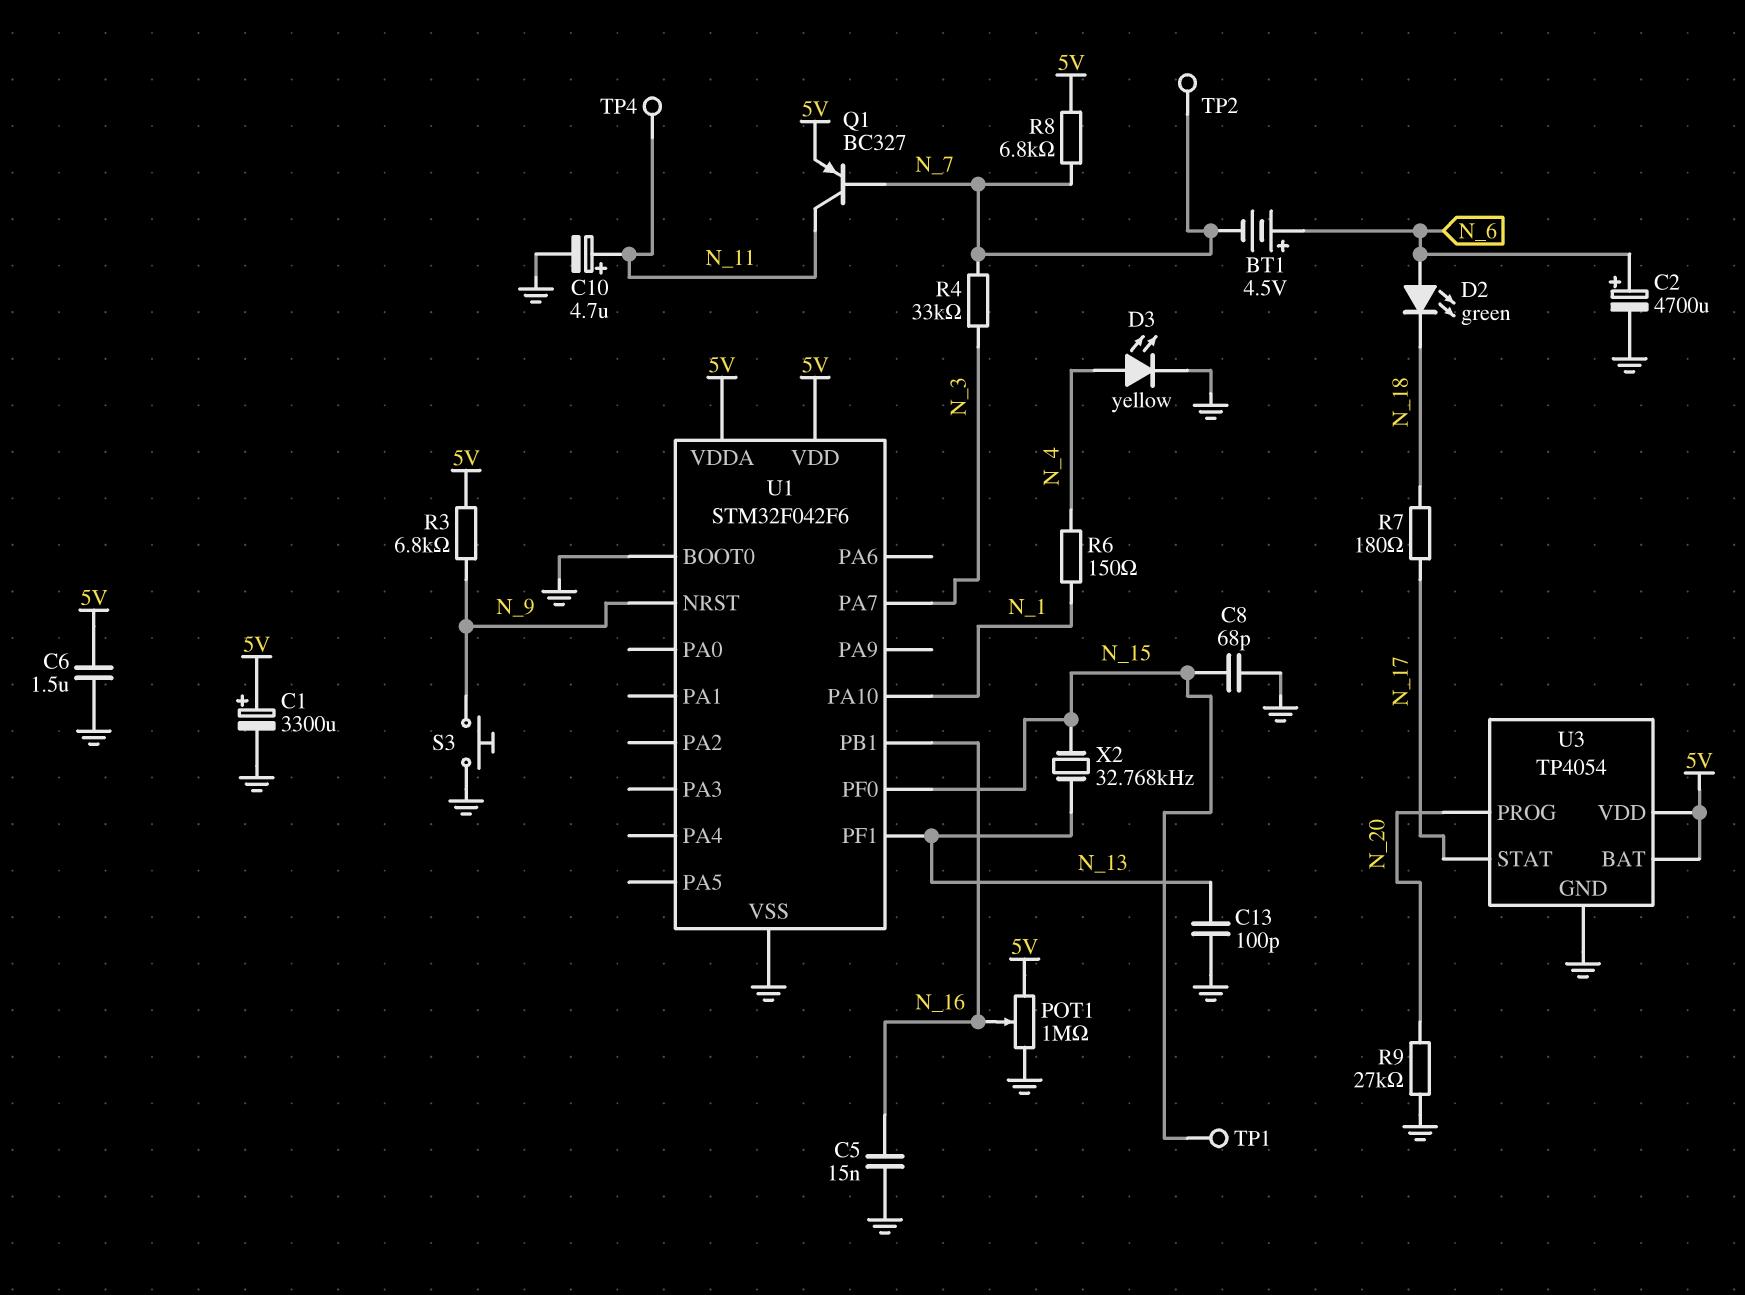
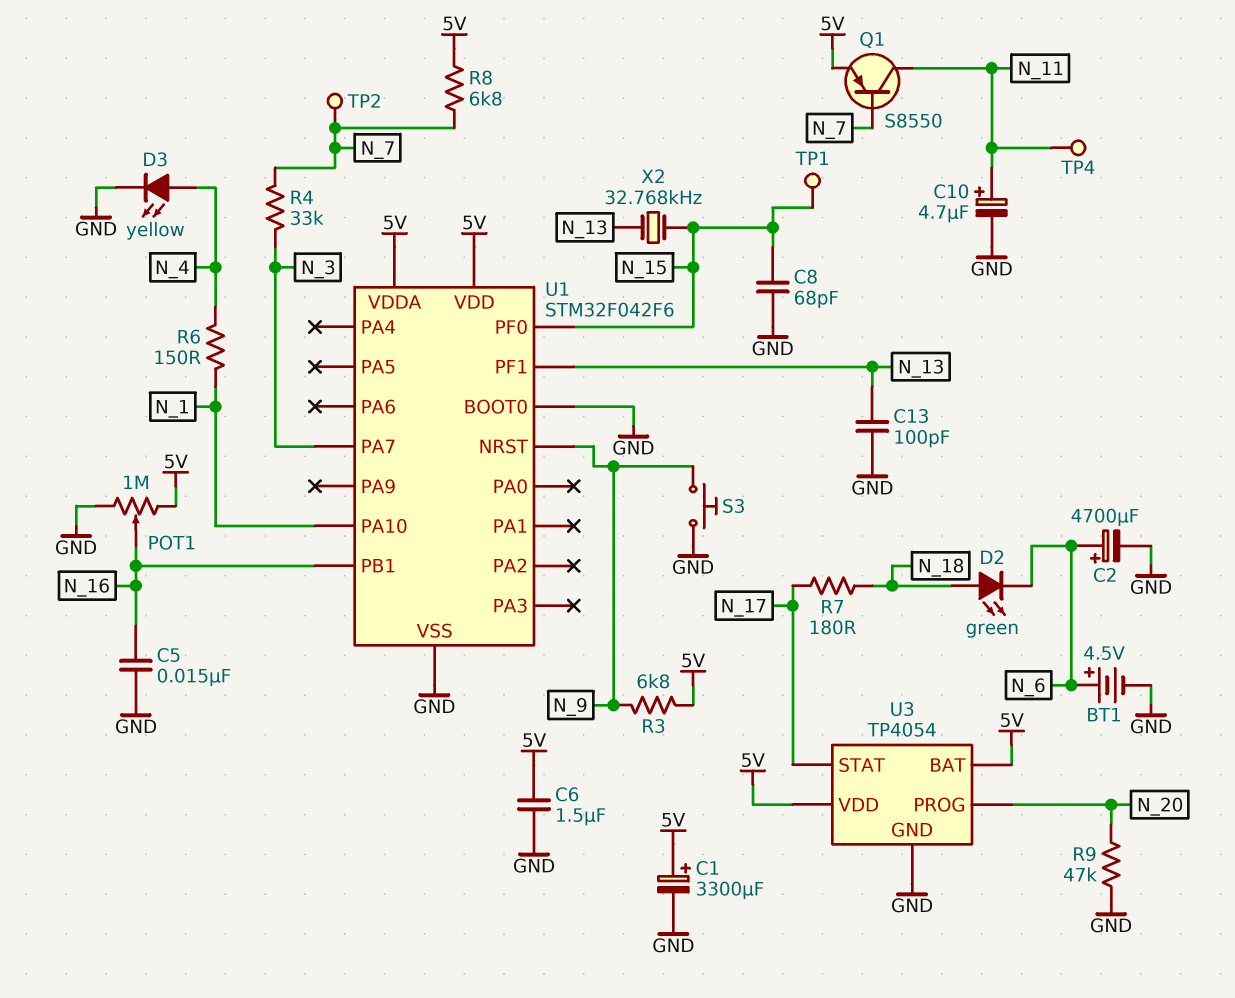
BT1: 4.5V (plus N_6, minus N_7) -> 4.5V (plus N_6, minus GND)
D2: LED green (A N_6, K N_18) -> LED green (A N_18, K N_6)
Q1: PNP BC327 (B N_7, C N_11, E 5V) -> PNP S8550 (B N_7, C N_11, E 5V)
R9: 27k (GND, N_20) -> 47k (GND, N_20)

